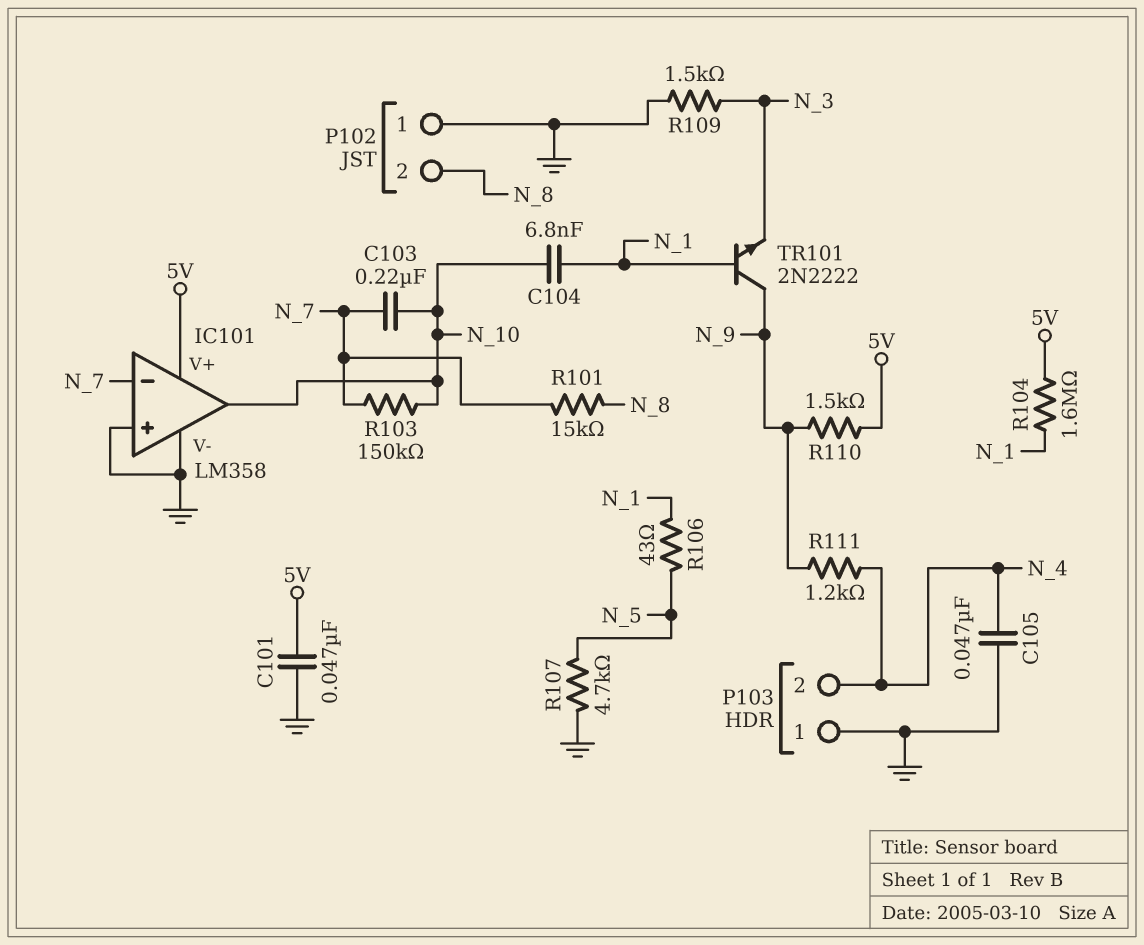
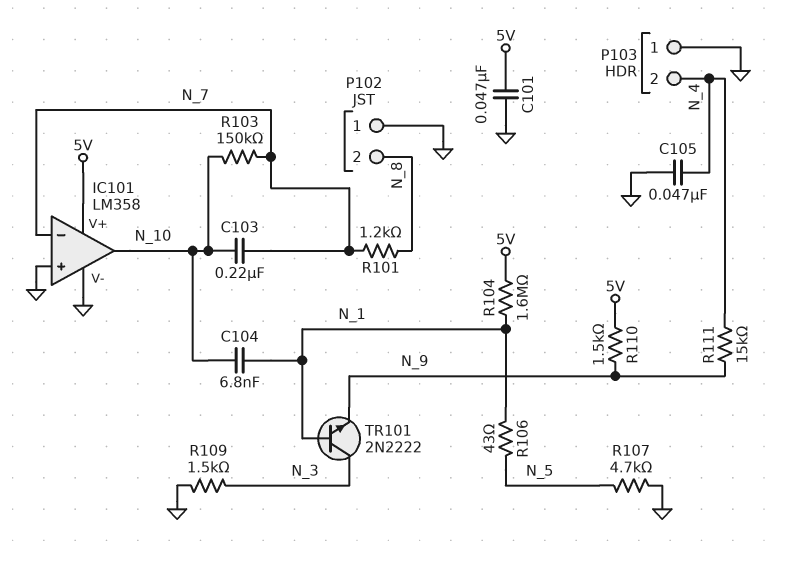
R101: 15k (N_7, N_8) -> 1.2k (N_7, N_8)
R111: 1.2k (N_4, N_9) -> 15k (N_4, N_9)
TR101: NPN 2N2222 (B N_1, C N_9, E N_3) -> NPN 2N2222 (B N_1, C N_3, E N_9)

